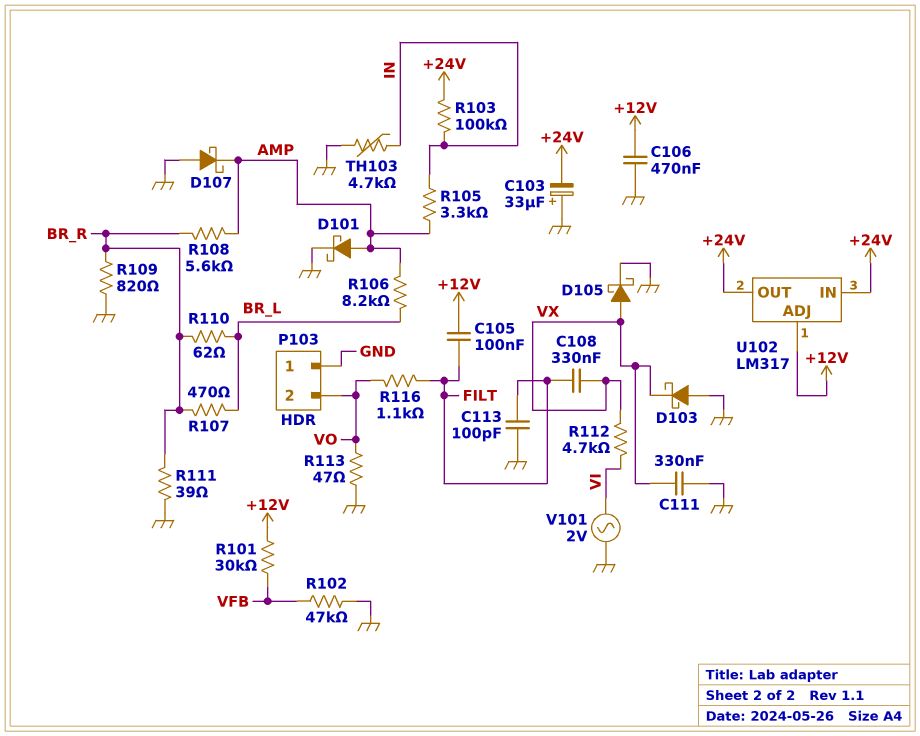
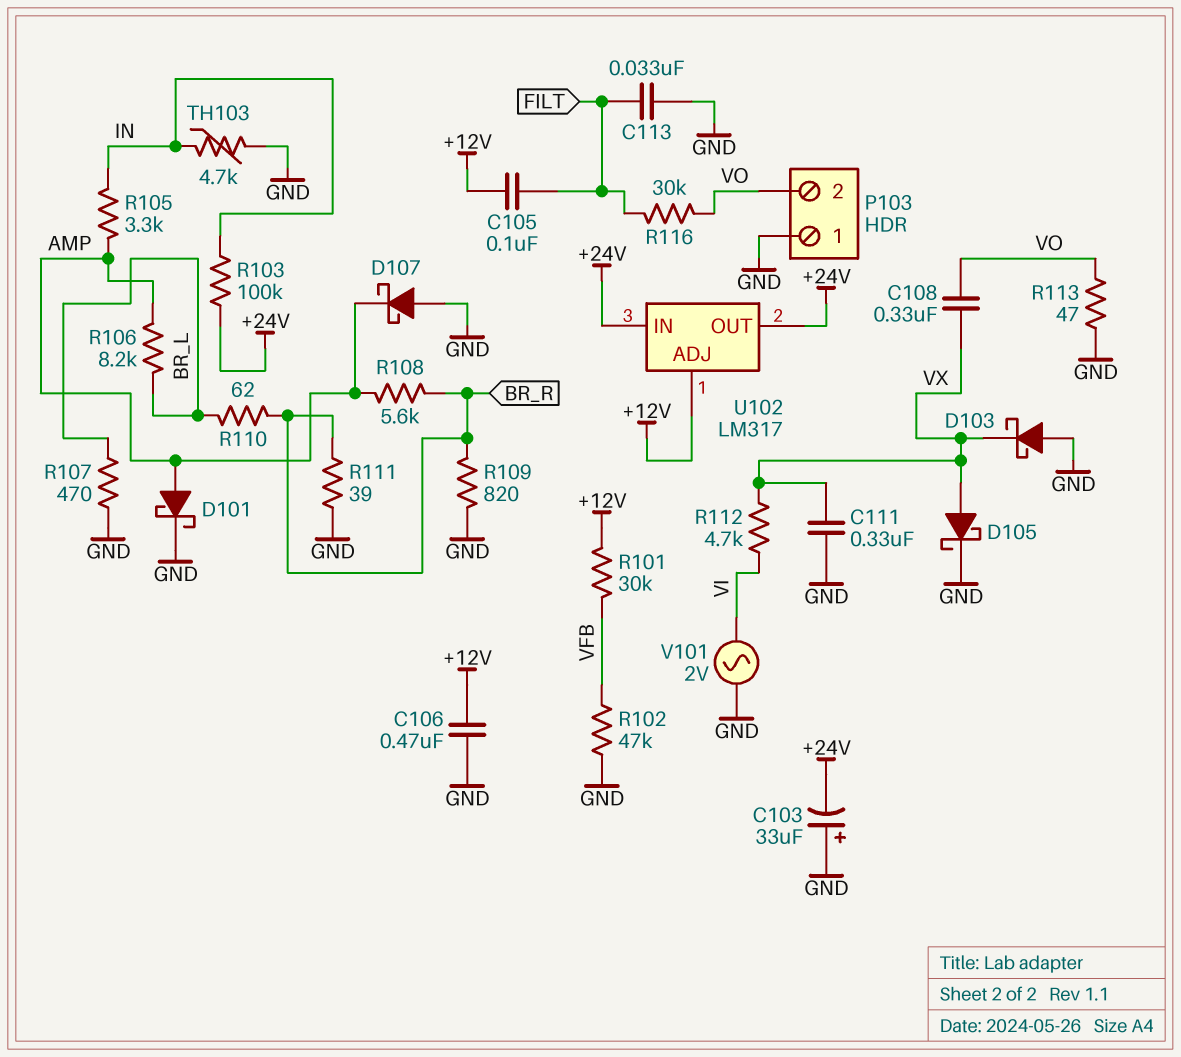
C108: 330nF (FILT, VX) -> 330nF (VO, VX)
C113: 100pF (FILT, GND) -> 33nF (FILT, GND)
R107: 470 (BR_L, BR_R) -> 470 (BR_L, GND)
R116: 1.1k (FILT, VO) -> 30k (FILT, VO)

